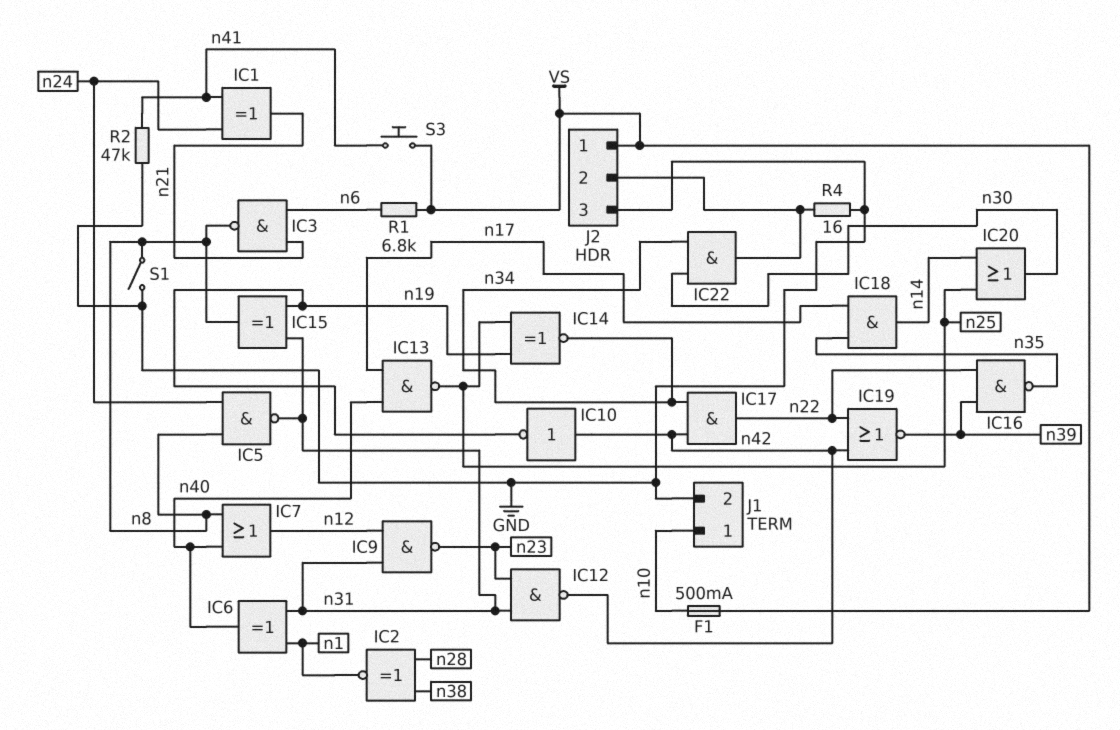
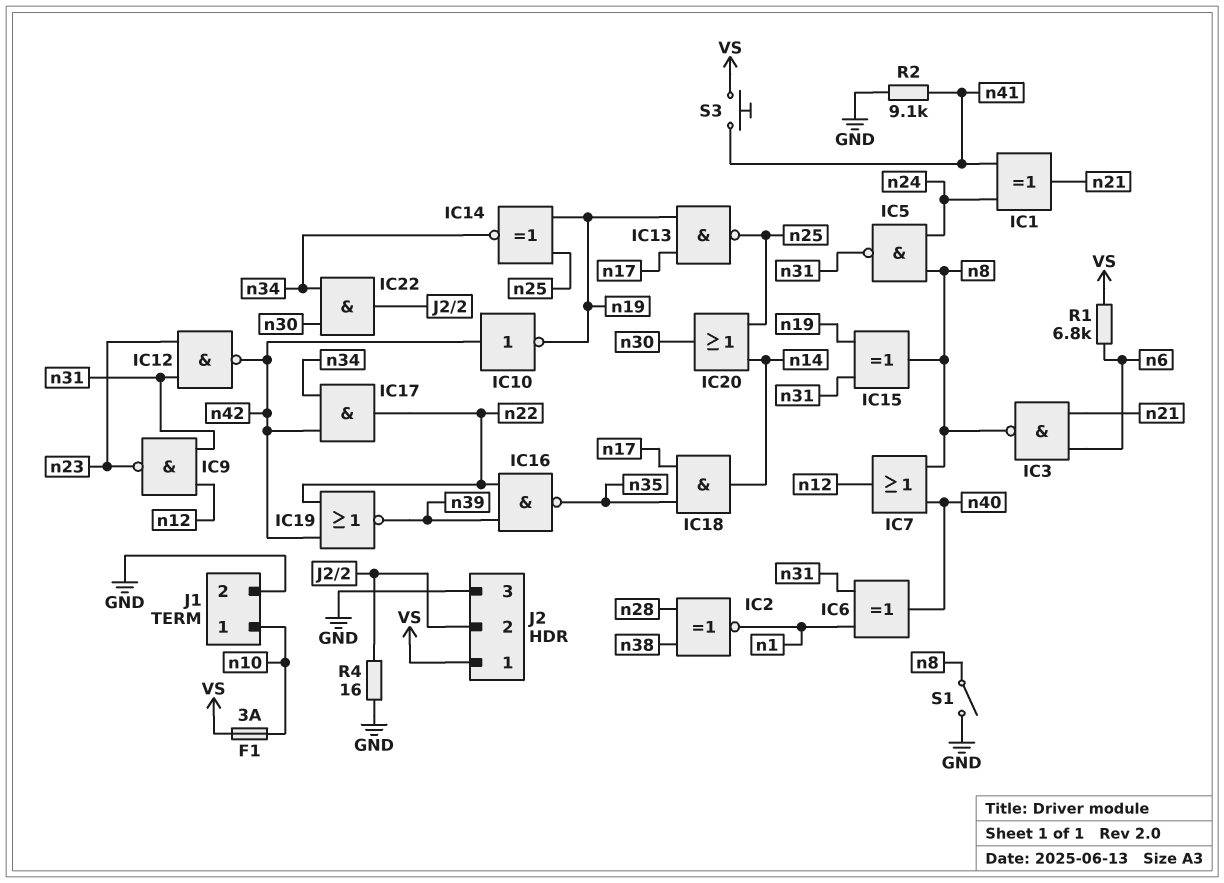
F1: 500mA (VS, n10) -> 3A (VS, n10)
IC13: NAND (in n17, in n40, out n25) -> NAND (in n17, in n19, out n25)
R2: 47k (GND, n41) -> 9.1k (GND, n41)

